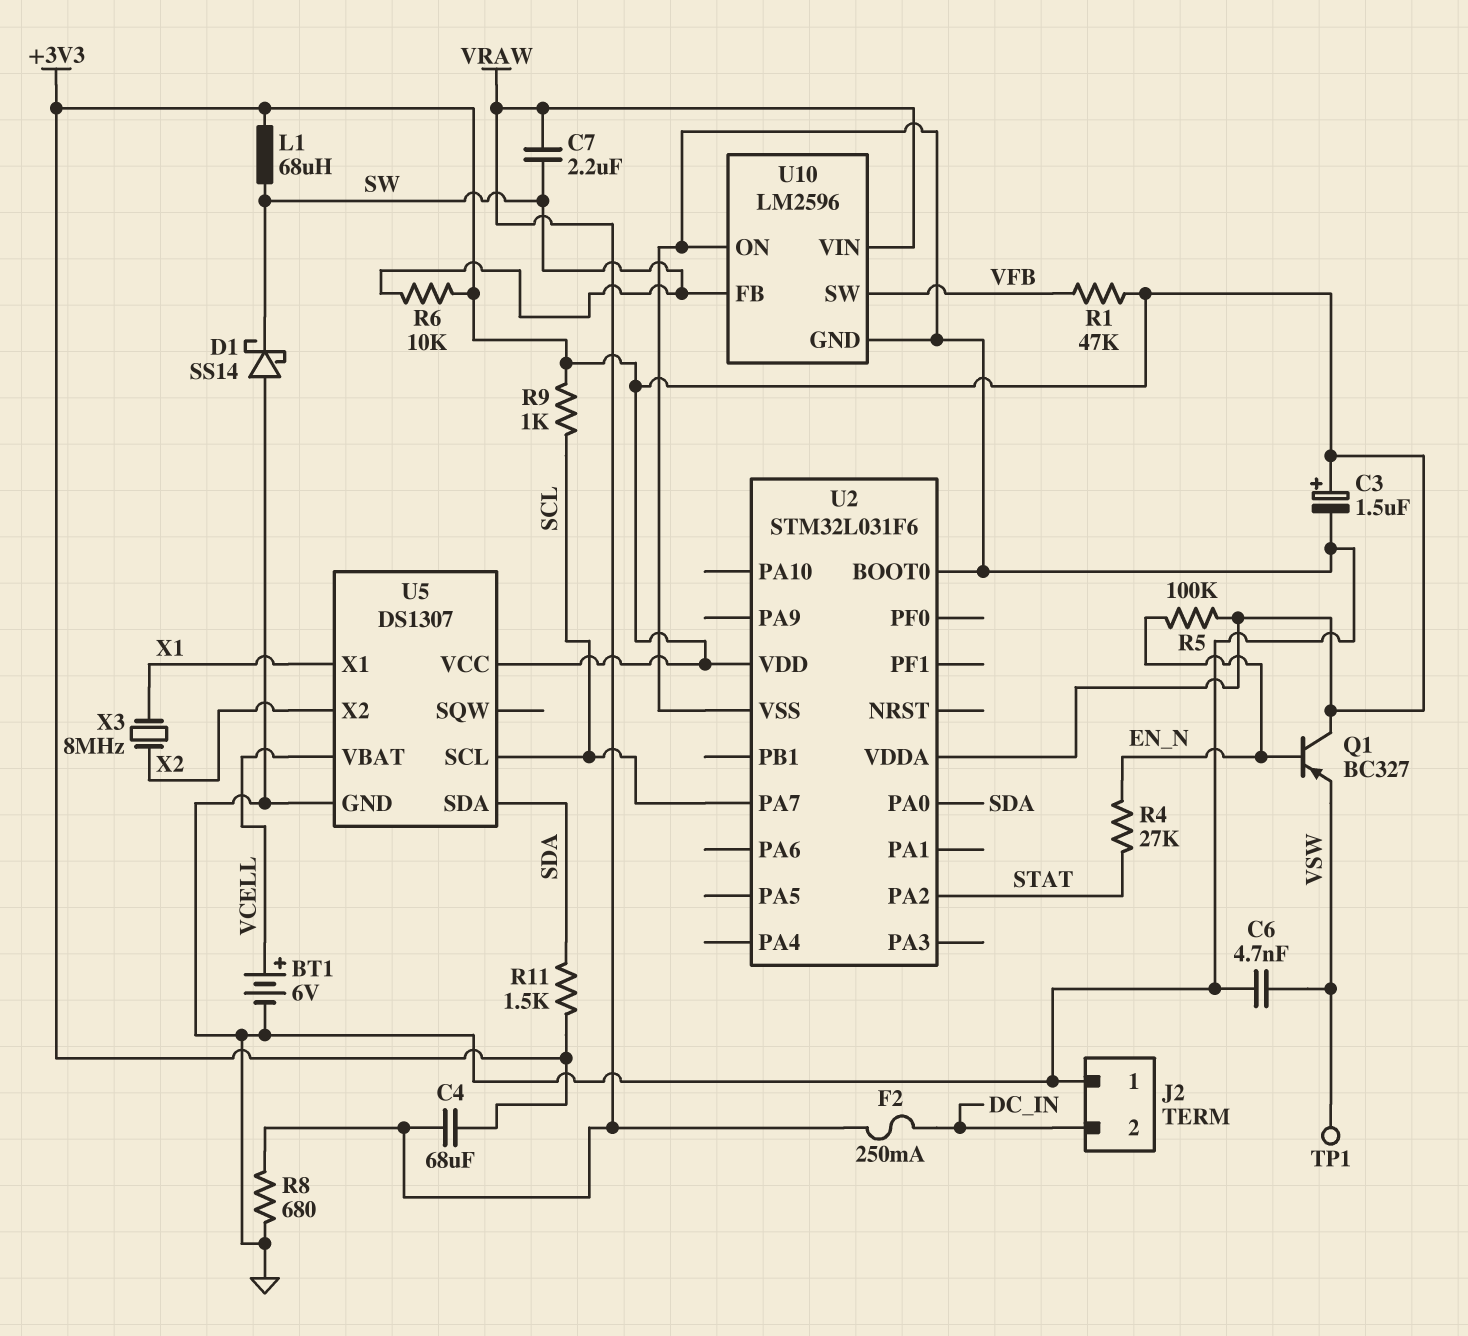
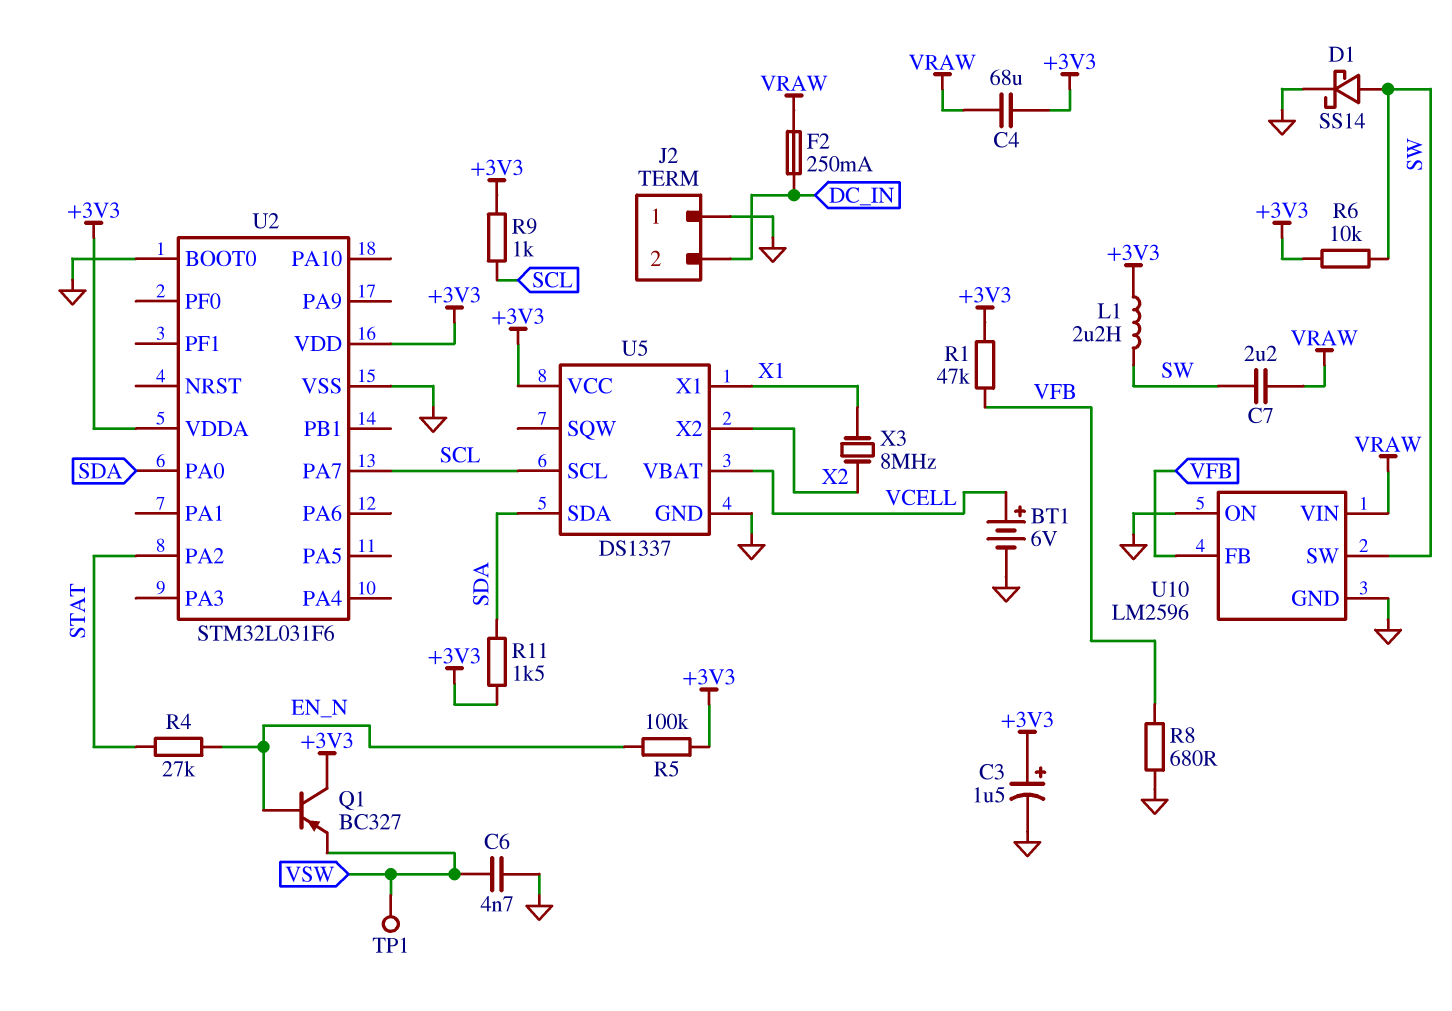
D1: schottky SS14 (A GND, K SW) -> schottky SS14 (A SW, K GND)
L1: 68uH (+3V3, SW) -> 2.2uH (+3V3, SW)
R8: 680 (GND, VRAW) -> 680 (GND, VFB)
U5: DS1307 -> DS1337
U10 pin FB: SW -> VFB
U10 pin SW: VFB -> SW

